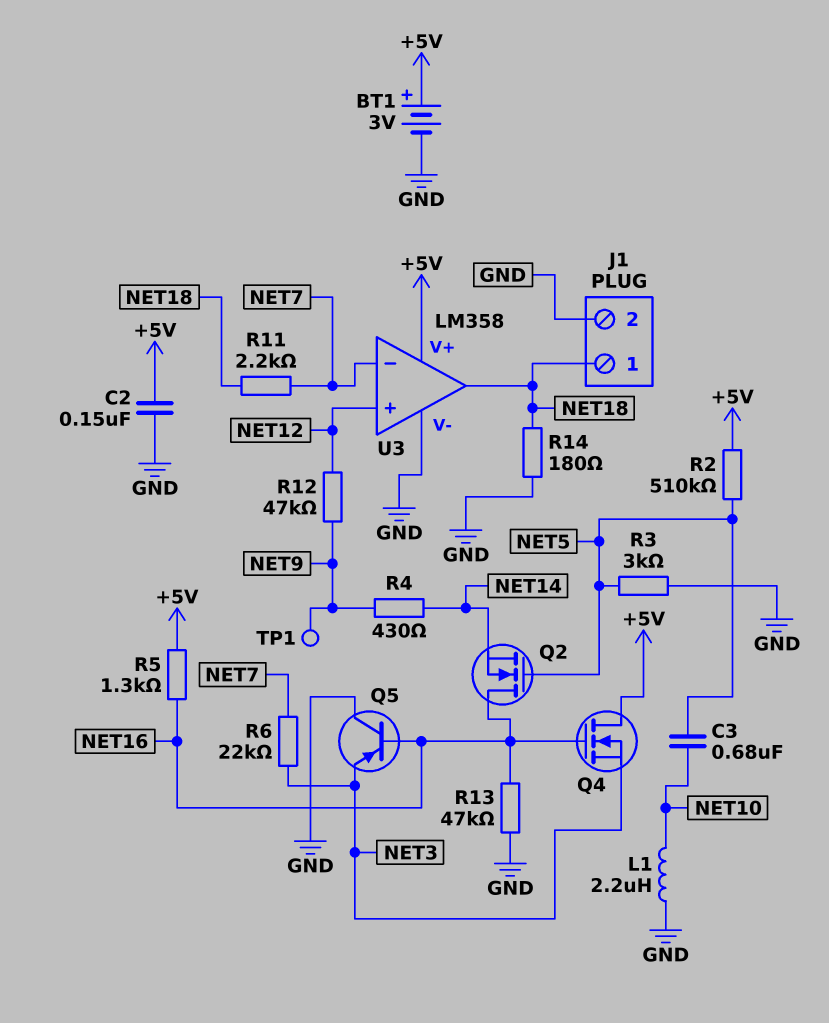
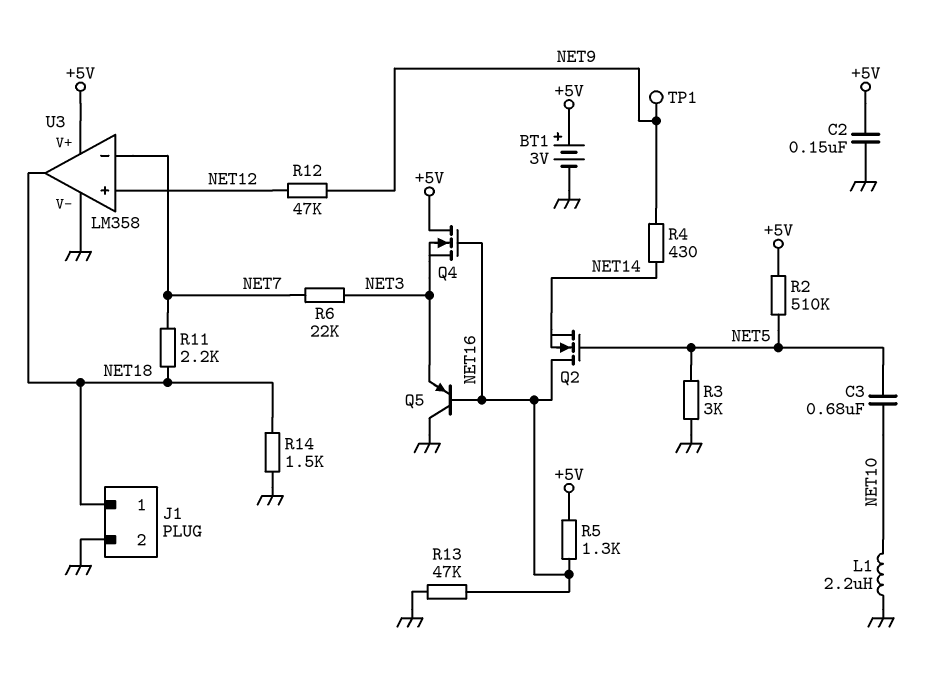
R14: 180 (GND, NET18) -> 1.5k (GND, NET18)

